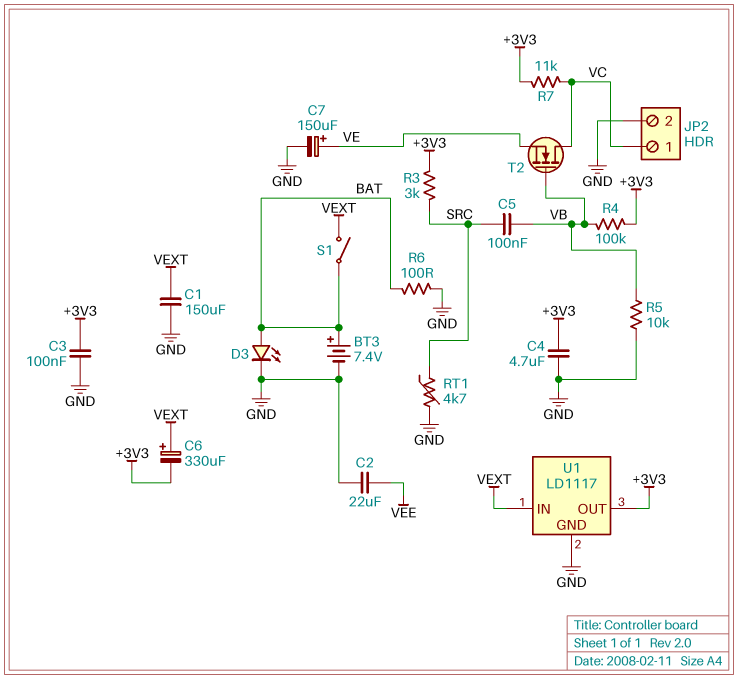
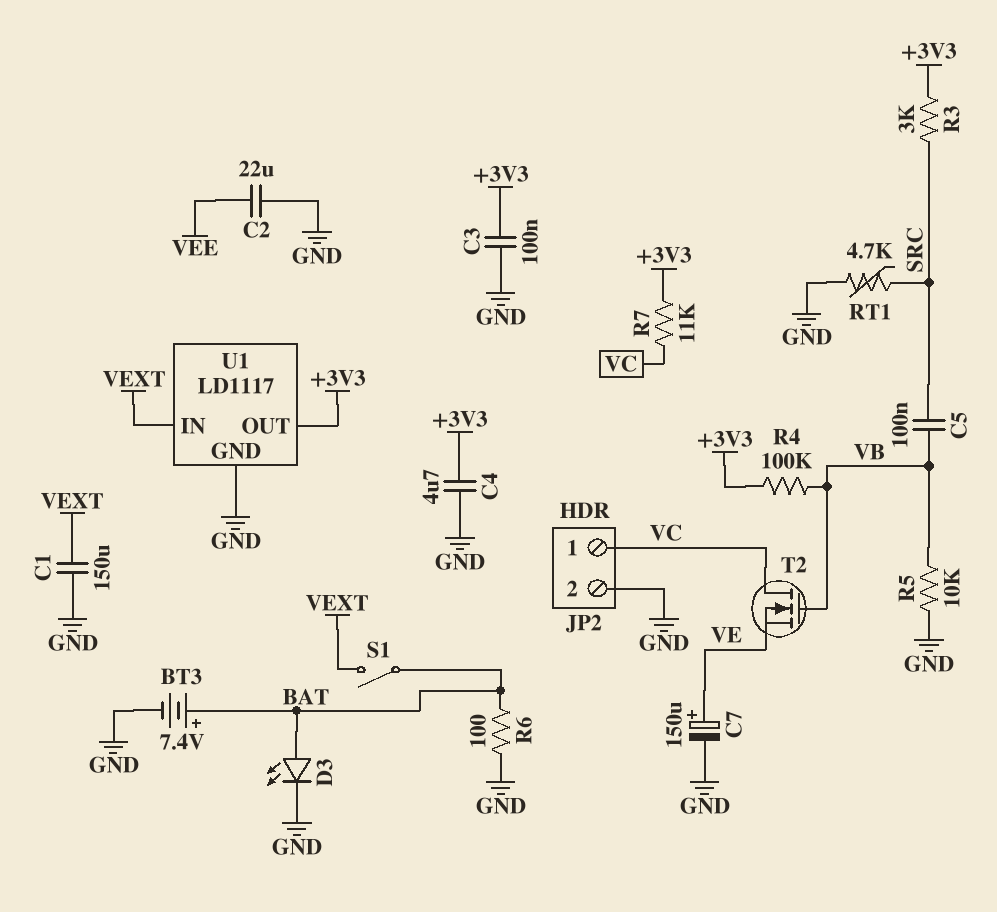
C6: 330uF (plus VEXT, minus +3V3) -> none

